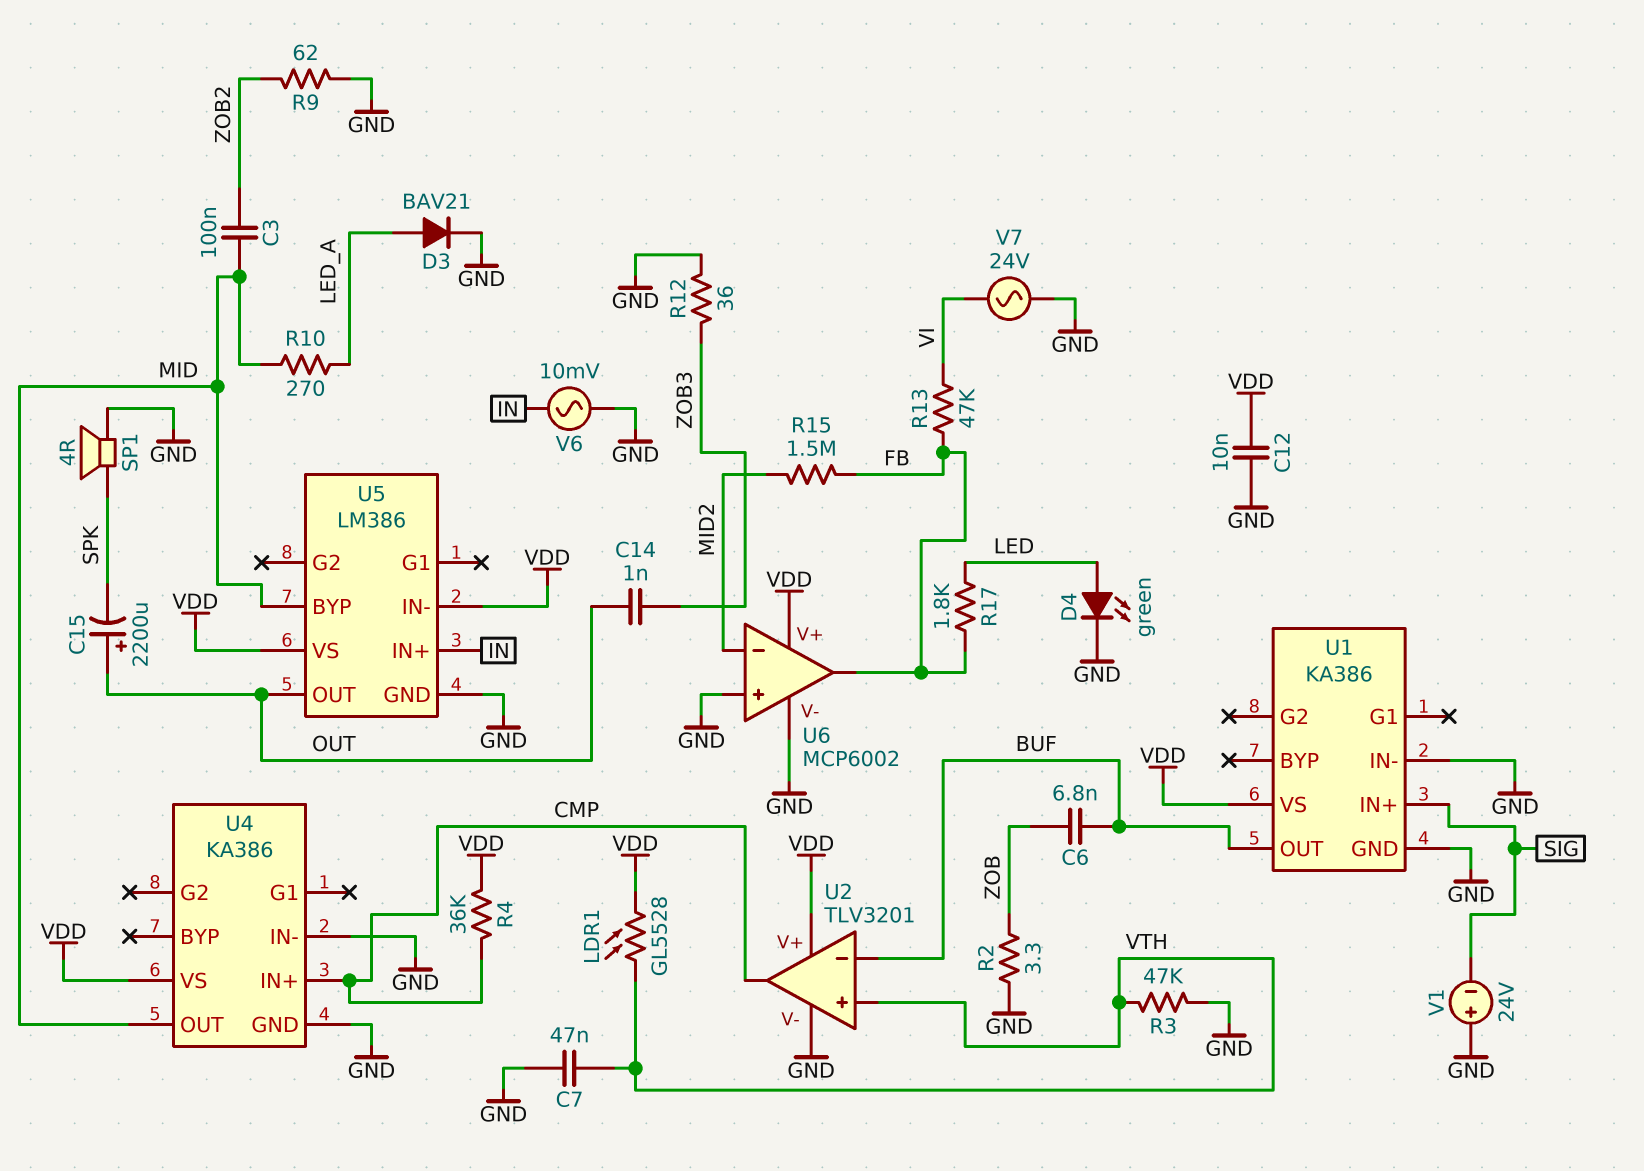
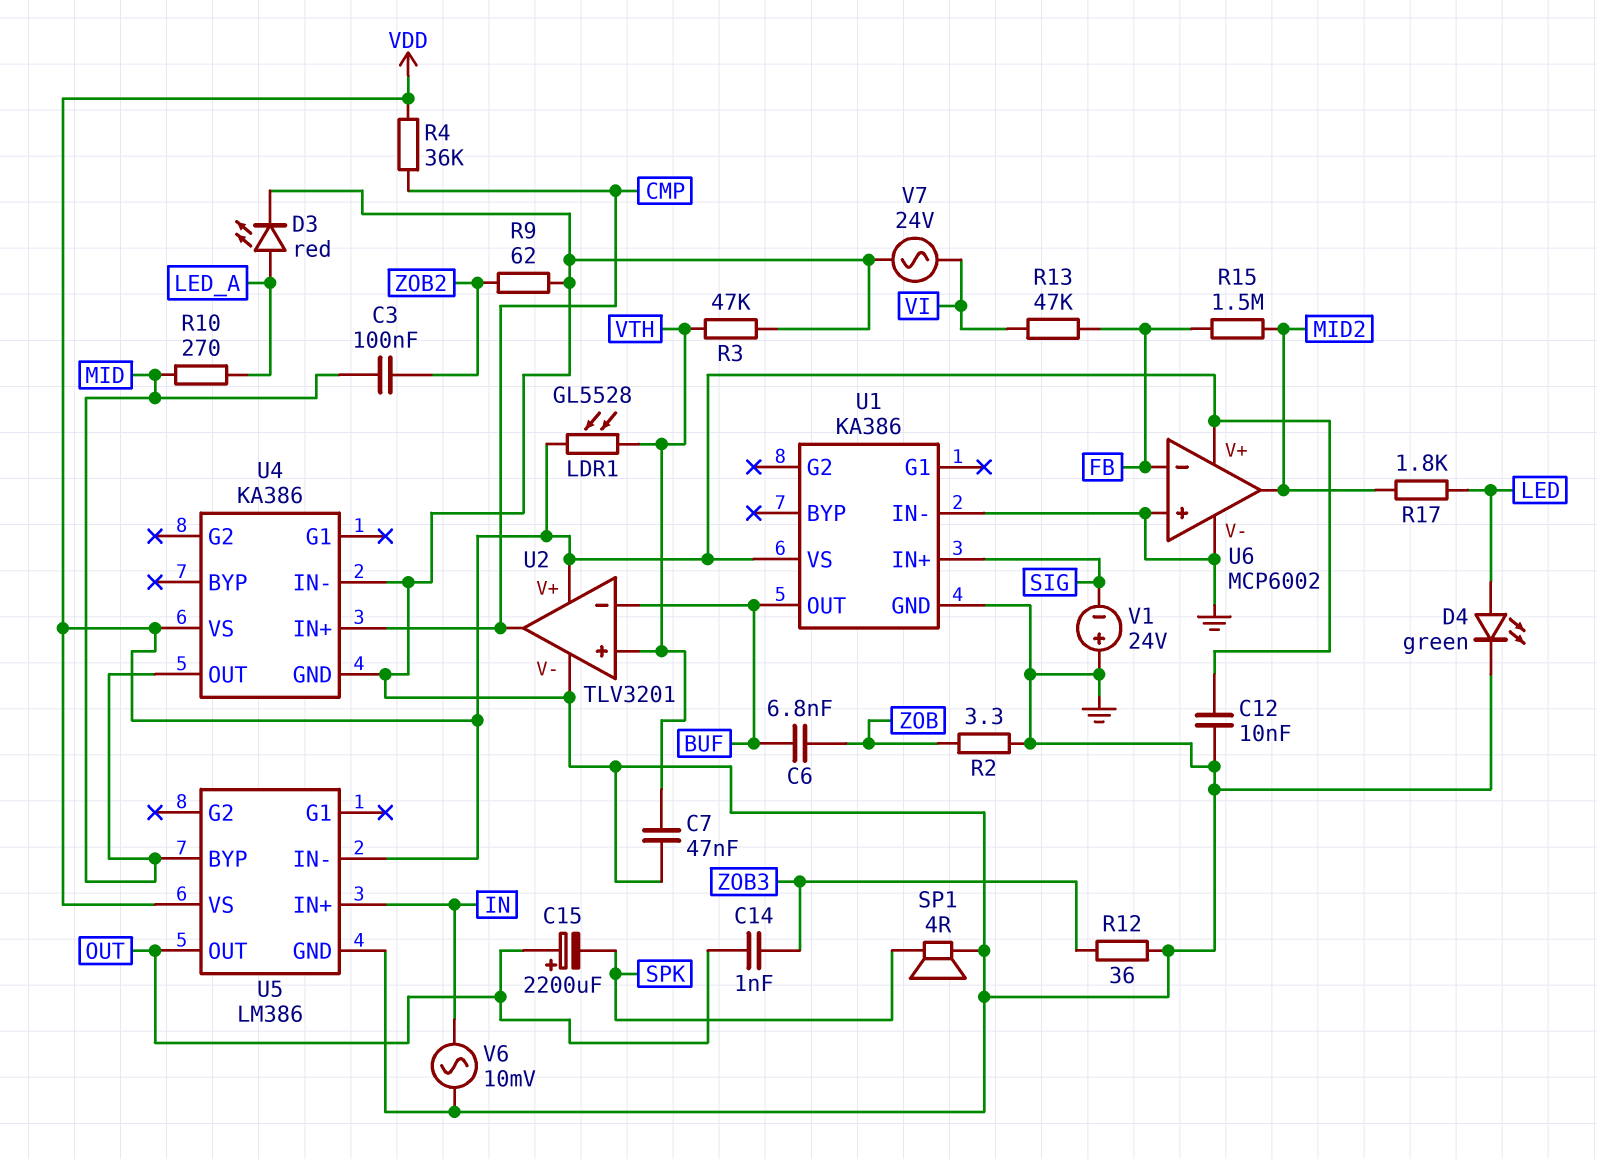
D3: diode BAV21 (A LED_A, K GND) -> LED red (A LED_A, K GND)
R17: 1.8k (FB, LED) -> 1.8k (LED, MID2)
U6 pin in-: MID2 -> FB
U6 pin out: FB -> MID2

